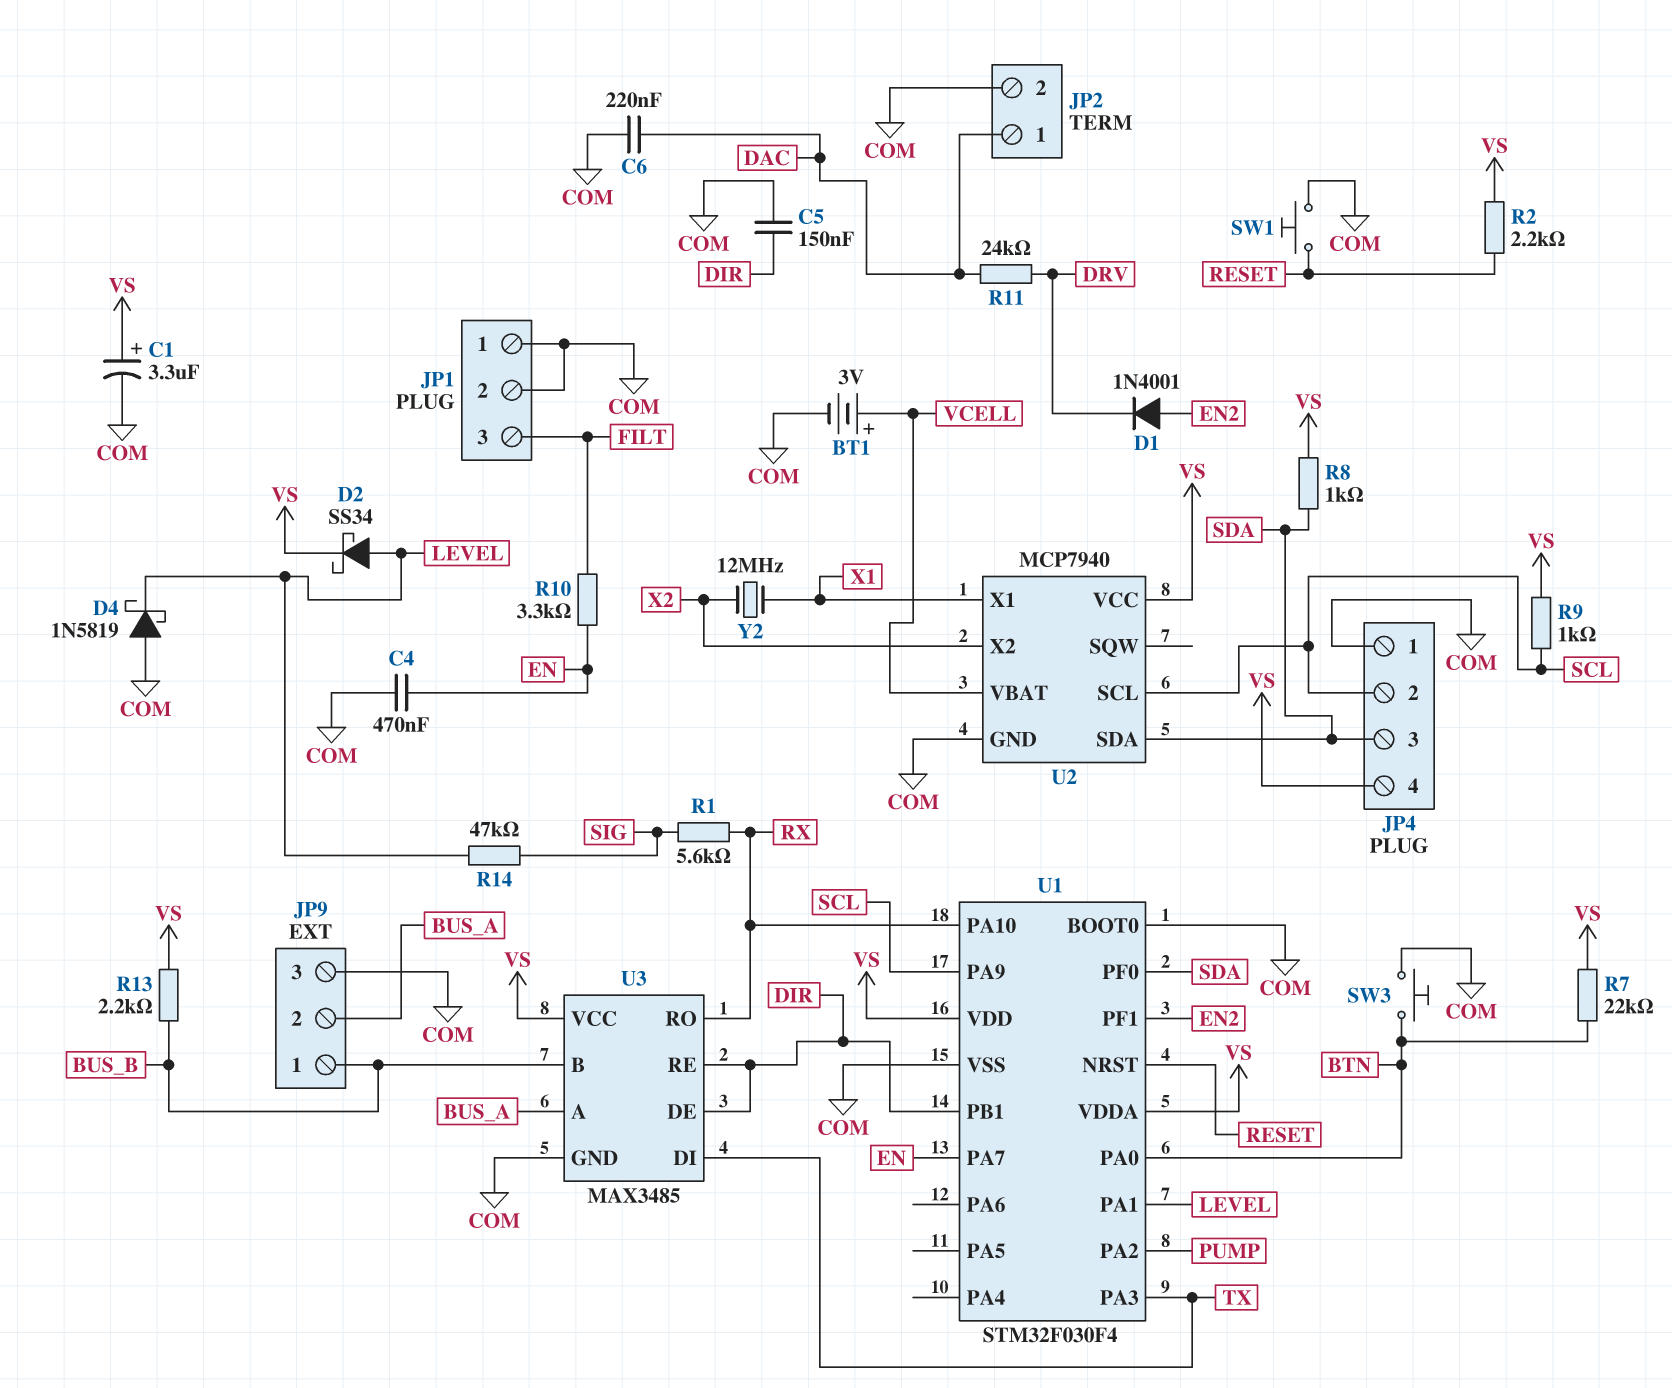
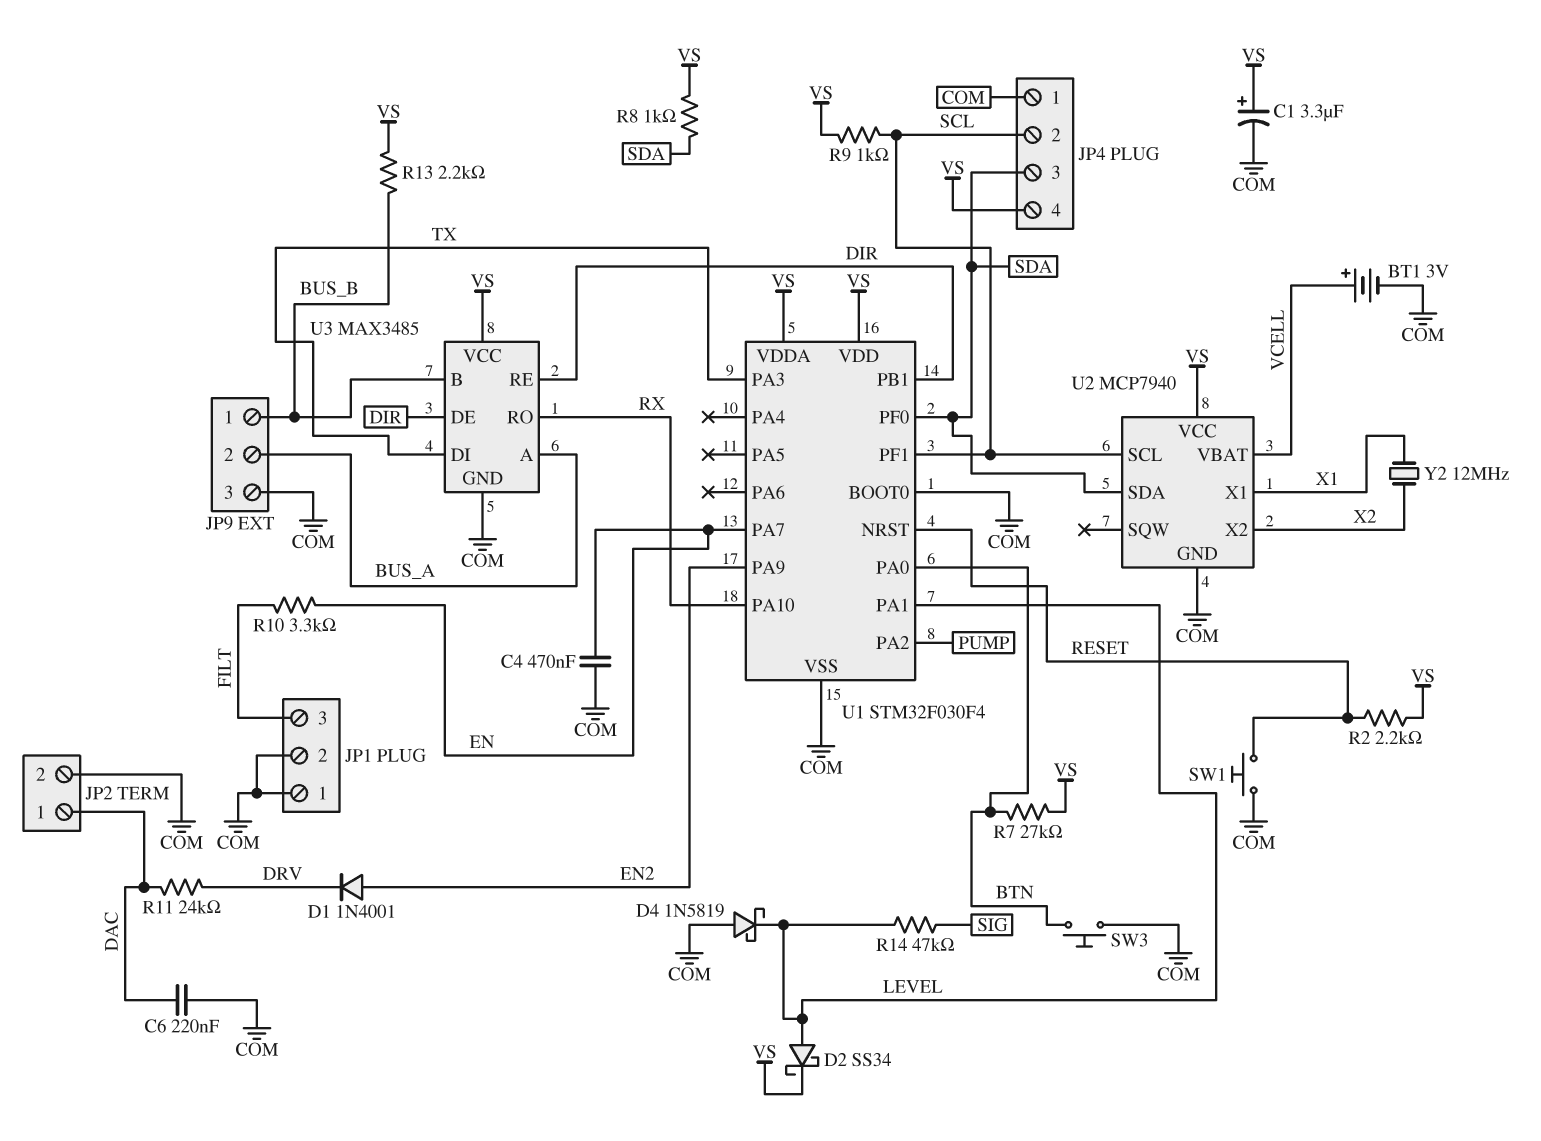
C5: 150nF (COM, DIR) -> none
R1: 5.6k (RX, SIG) -> none
R7: 22k (BTN, VS) -> 27k (BTN, VS)
U1 pin PA9: SCL -> EN2
U1 pin PF1: EN2 -> SCL

